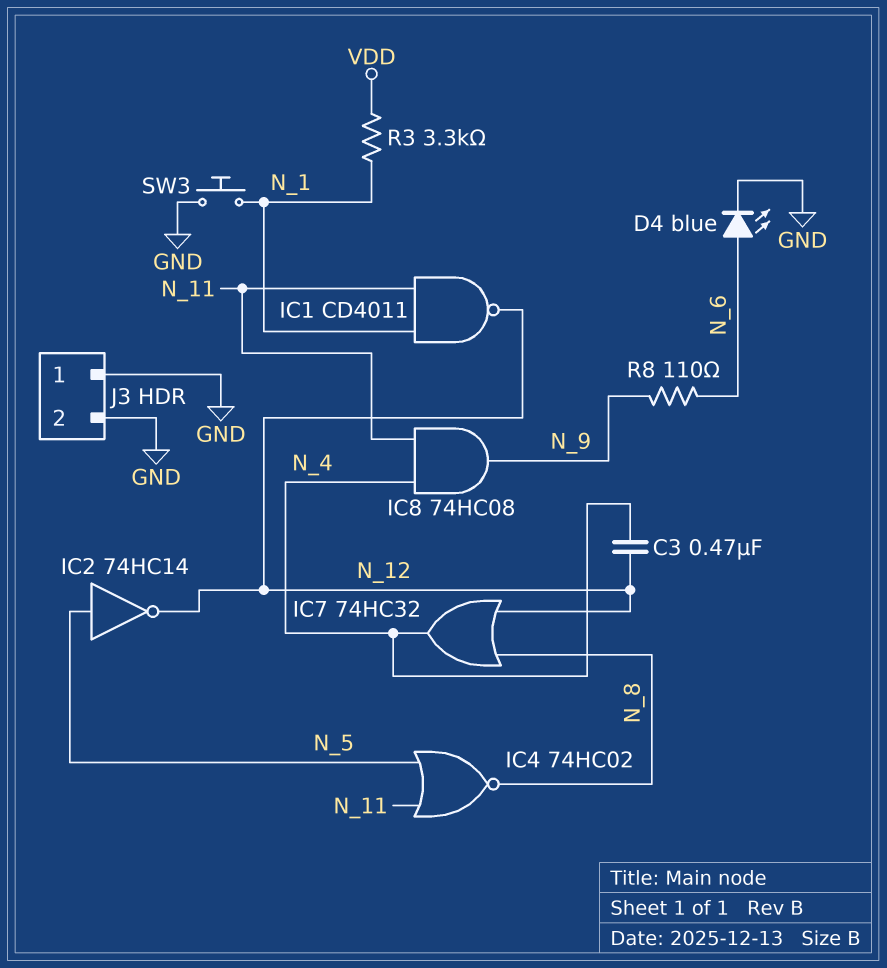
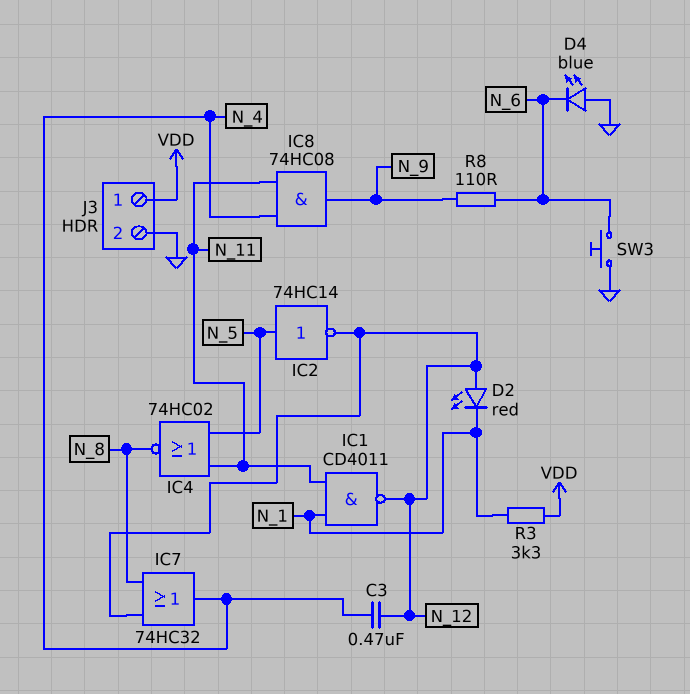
D2: none -> LED red (A N_12, K N_1)
D4: LED blue (A N_6, K GND) -> LED blue (A GND, K N_6)
J3 pin 1: GND -> VDD
SW3: button (GND, N_1) -> button (GND, N_6)

